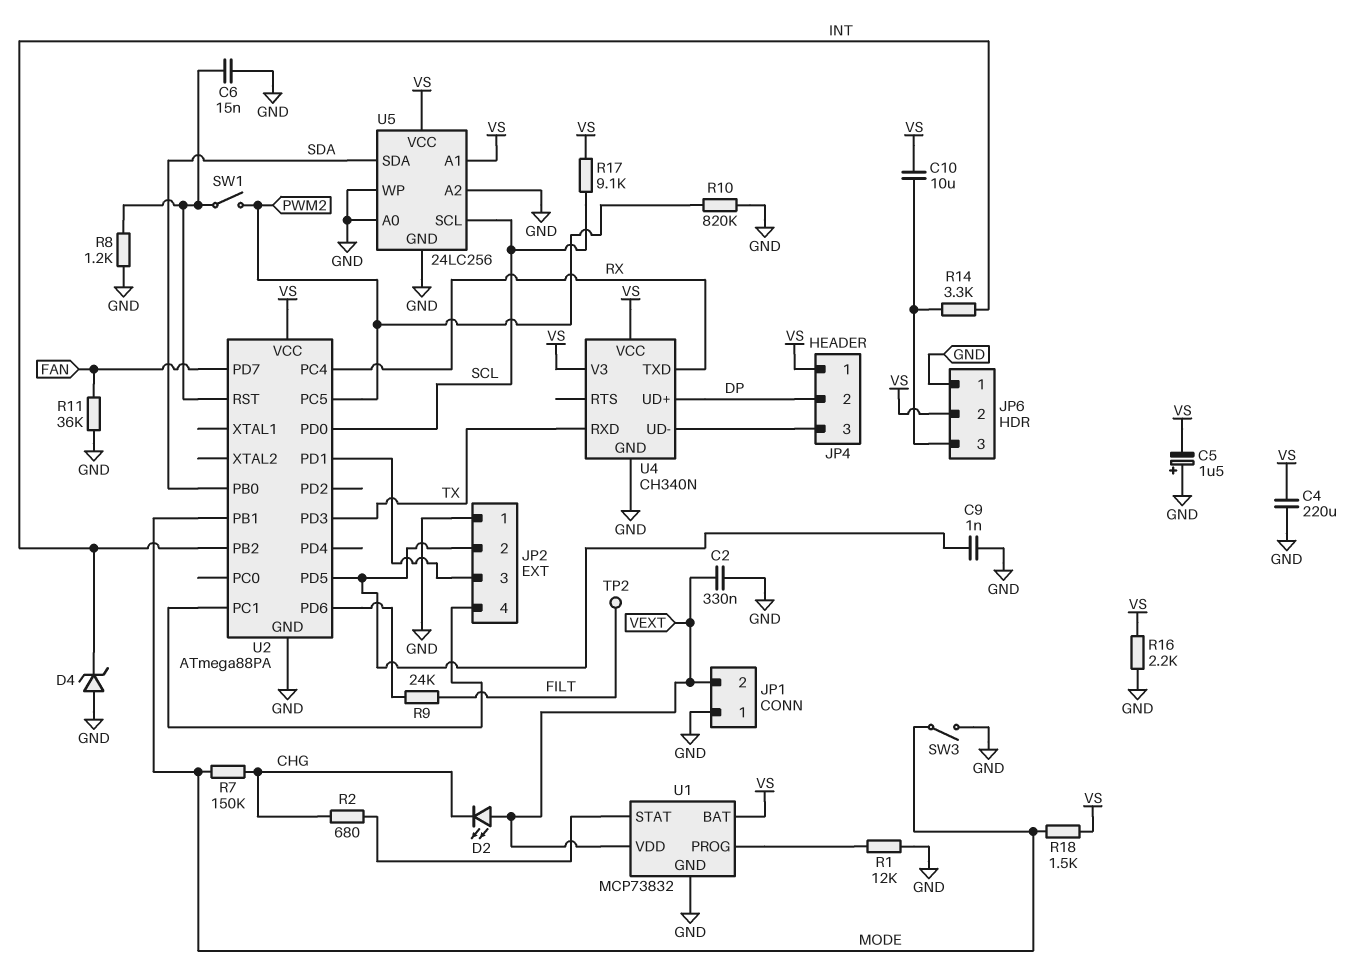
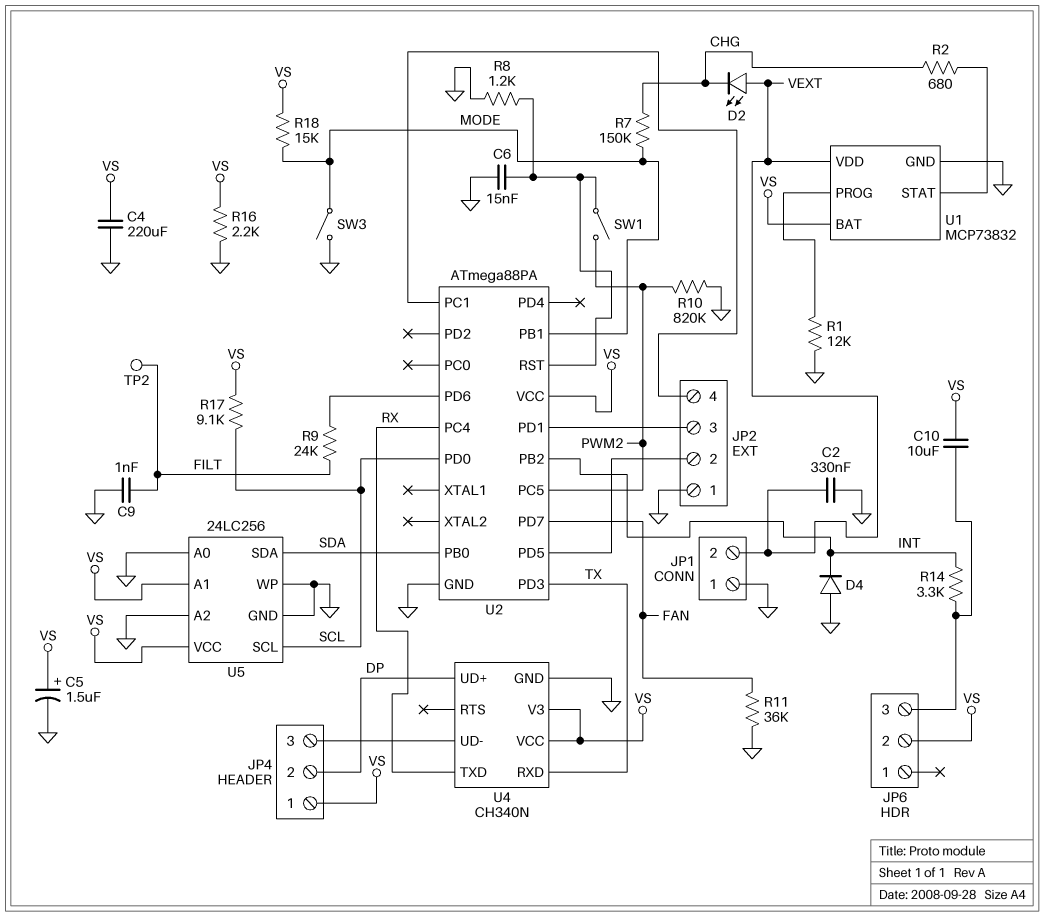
C5: 1.5uF (plus GND, minus VS) -> 1.5uF (plus VS, minus GND)
C9: 1nF (GND, JP2/2) -> 1nF (FILT, GND)
D4: zener (A GND, K INT) -> diode (A GND, K INT)
JP6 pin 1: GND -> none
R18: 1.5k (MODE, VS) -> 15k (MODE, VS)

